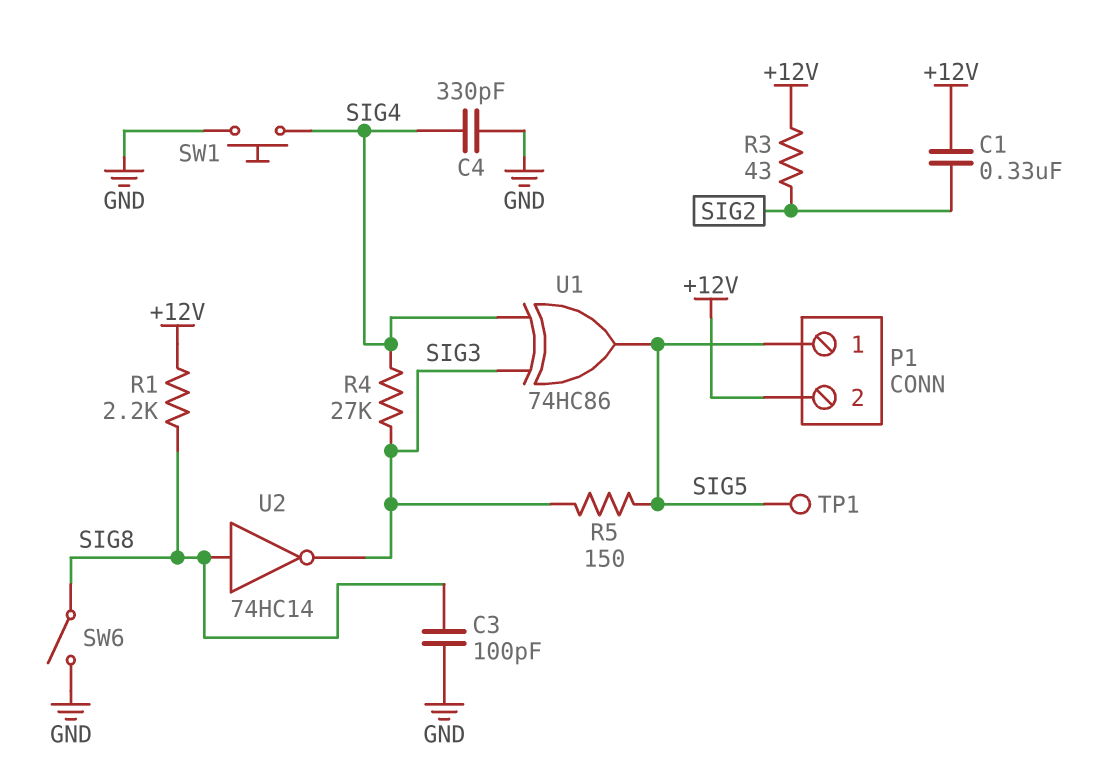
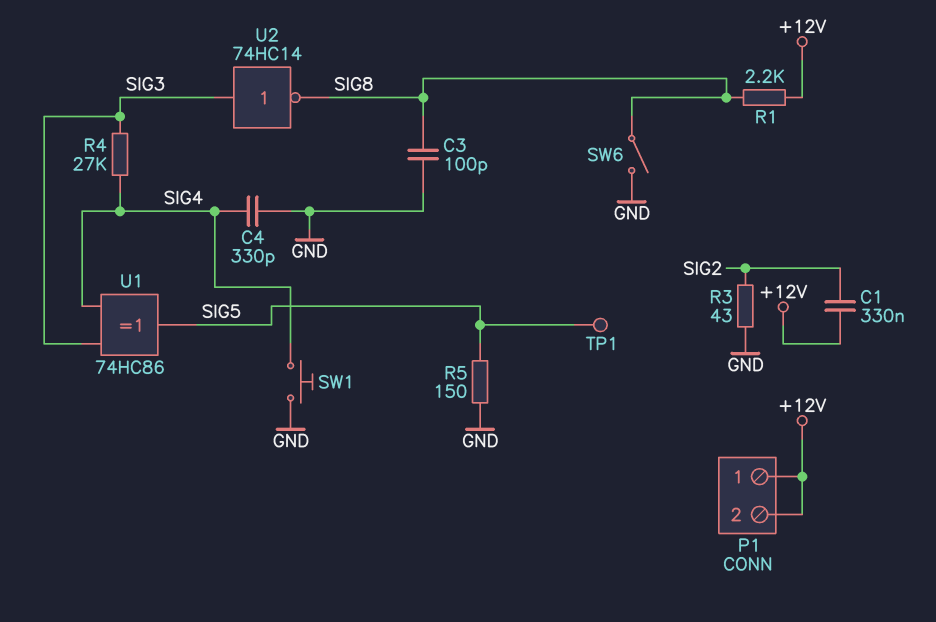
P1 pin 1: SIG5 -> +12V
R3: 43 (+12V, SIG2) -> 43 (GND, SIG2)
R5: 150 (SIG3, SIG5) -> 150 (GND, SIG5)
U2: NOT 74HC14 (in SIG8, out SIG3) -> NOT 74HC14 (in SIG3, out SIG8)

